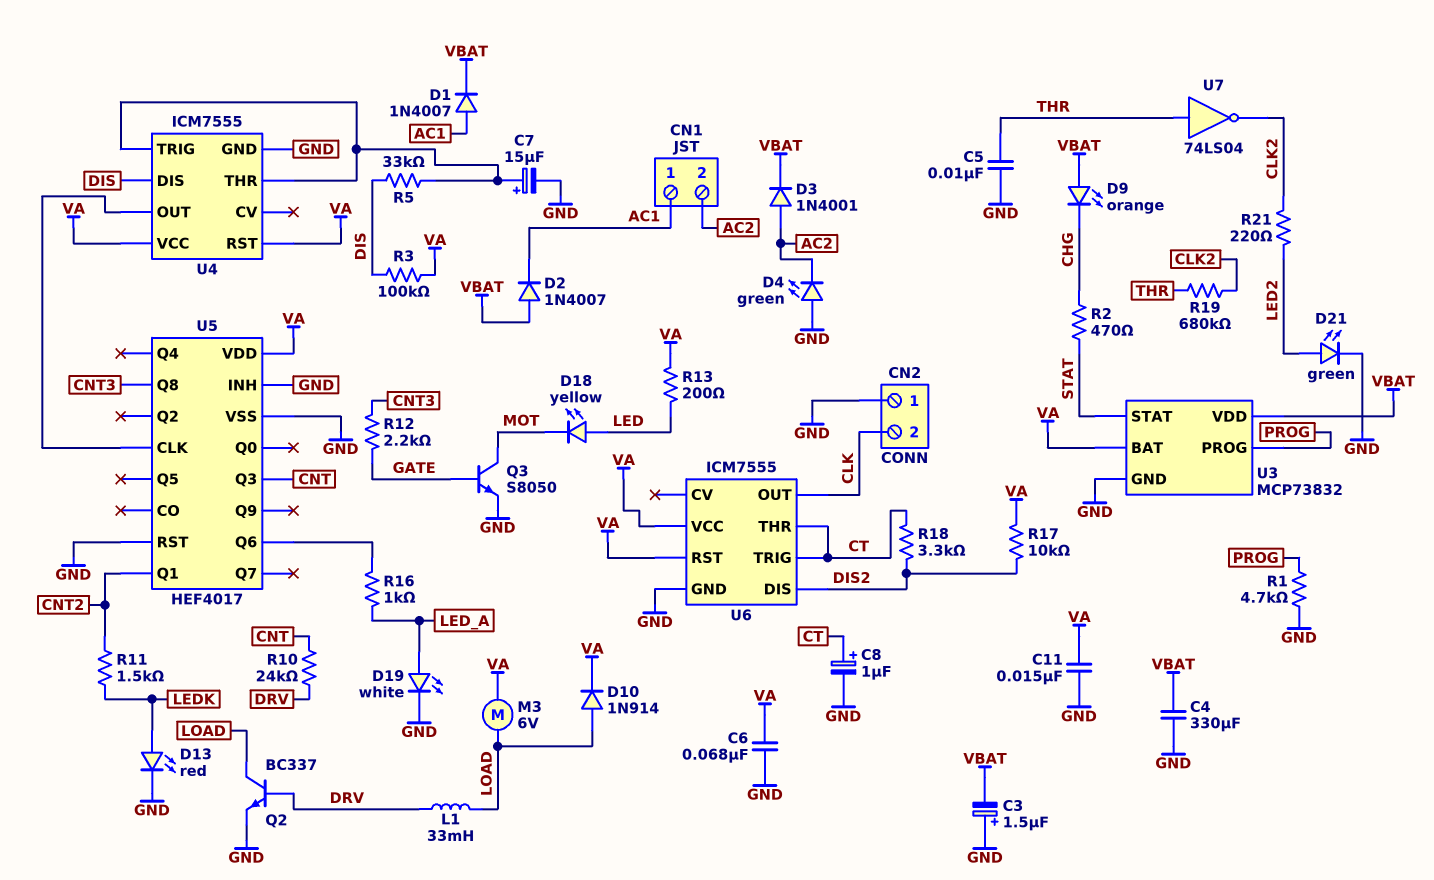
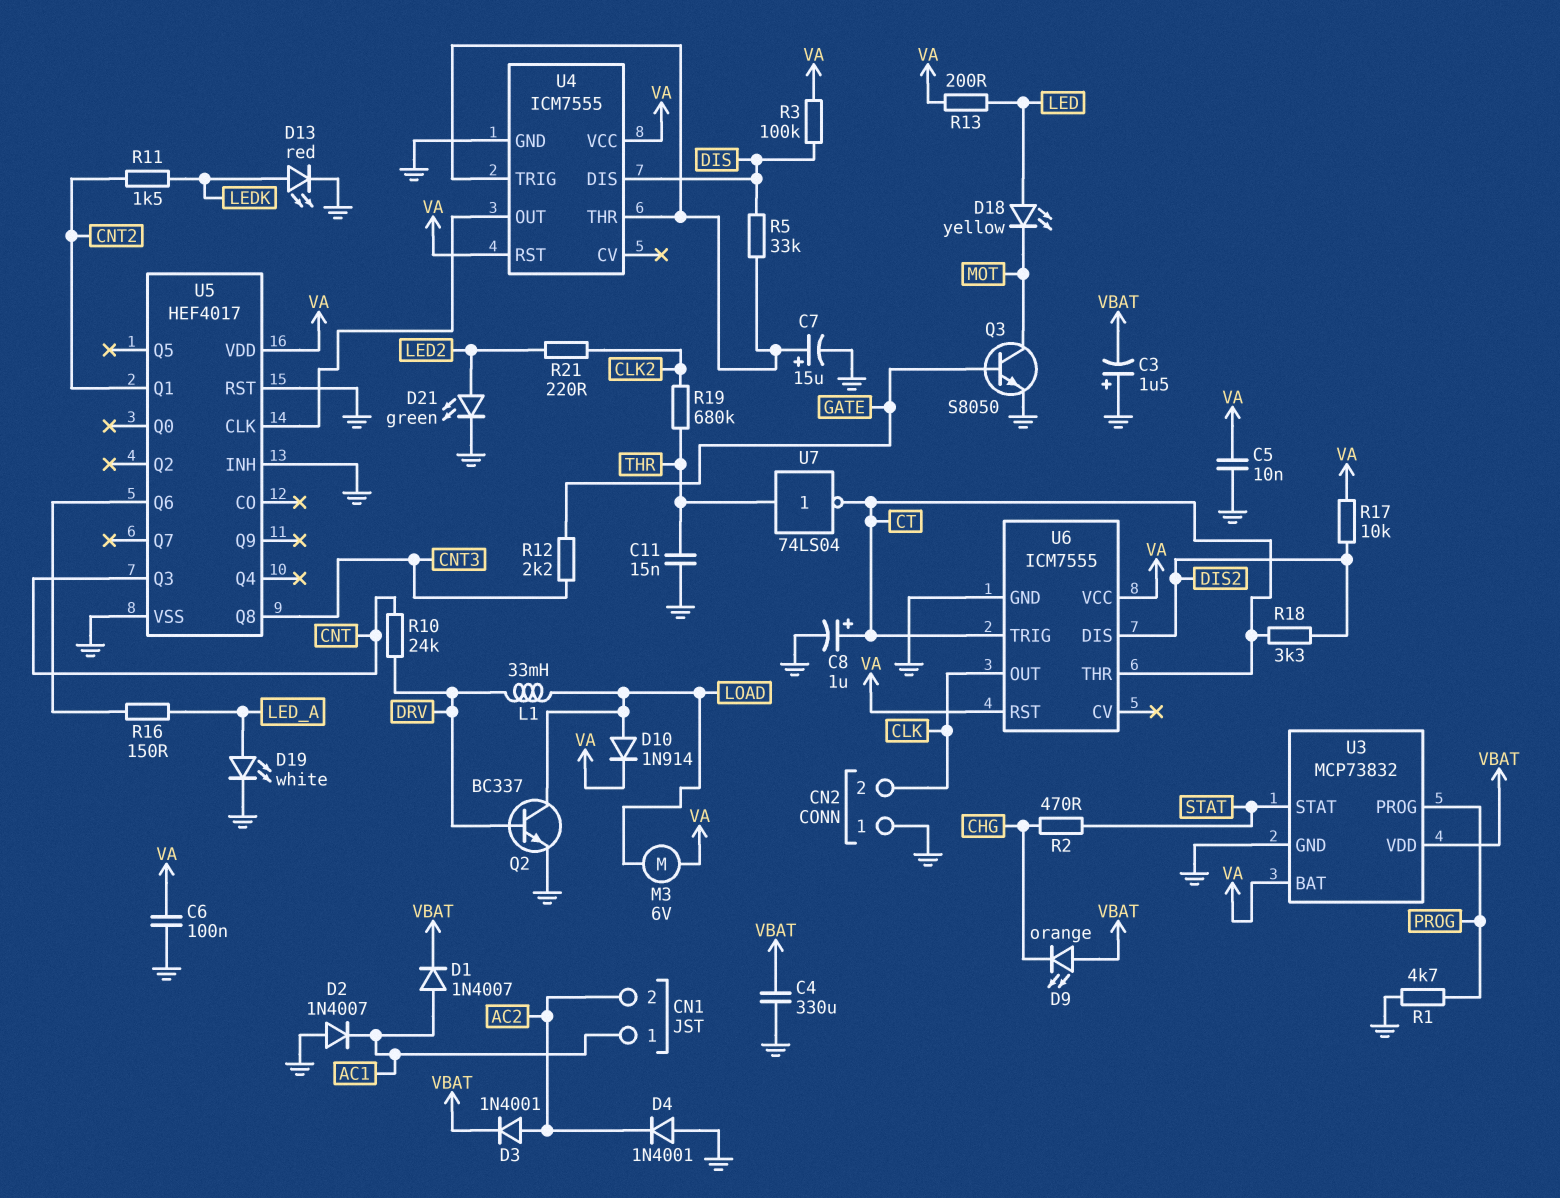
C5: 10nF (GND, THR) -> 10nF (GND, VA)
C6: 68nF (GND, VA) -> 100nF (GND, VA)
C11: 15nF (GND, VA) -> 15nF (GND, THR)
D2: diode 1N4007 (A VBAT, K AC1) -> diode 1N4007 (A GND, K AC1)
D4: LED green (A GND, K AC2) -> diode 1N4001 (A GND, K AC2)
R16: 1k (LED_A, U5/Q6) -> 150 (LED_A, U5/Q6)
U7: NOT 74LS04 (in THR, out CLK2) -> NOT 74LS04 (in THR, out CT)

